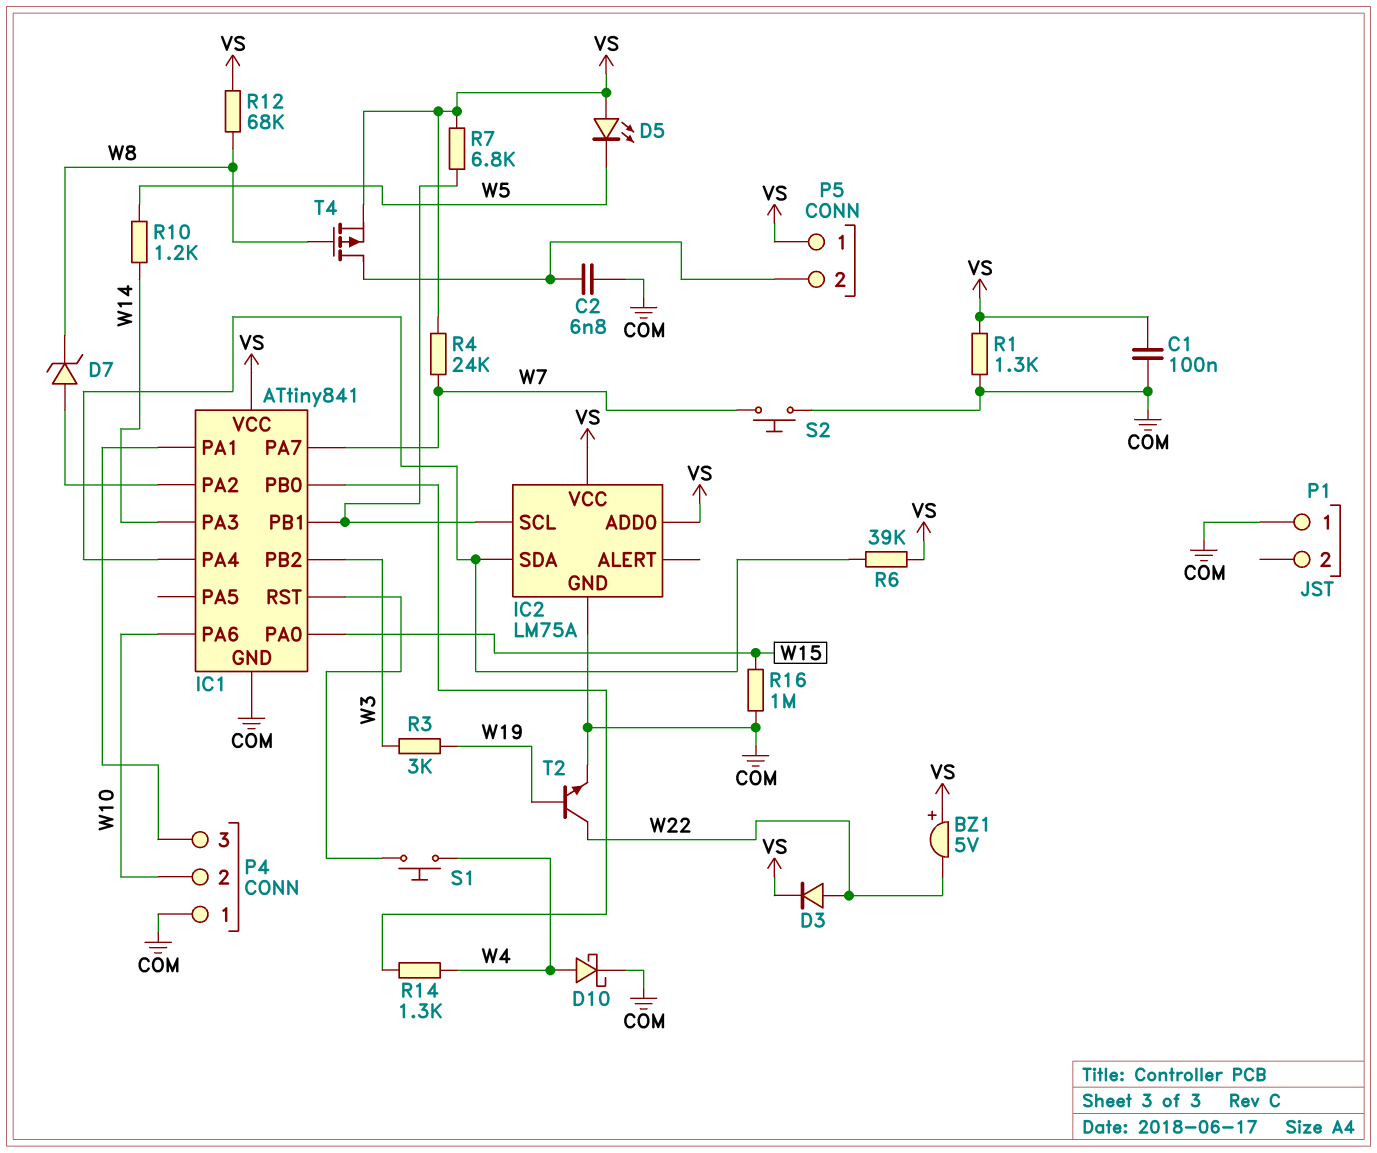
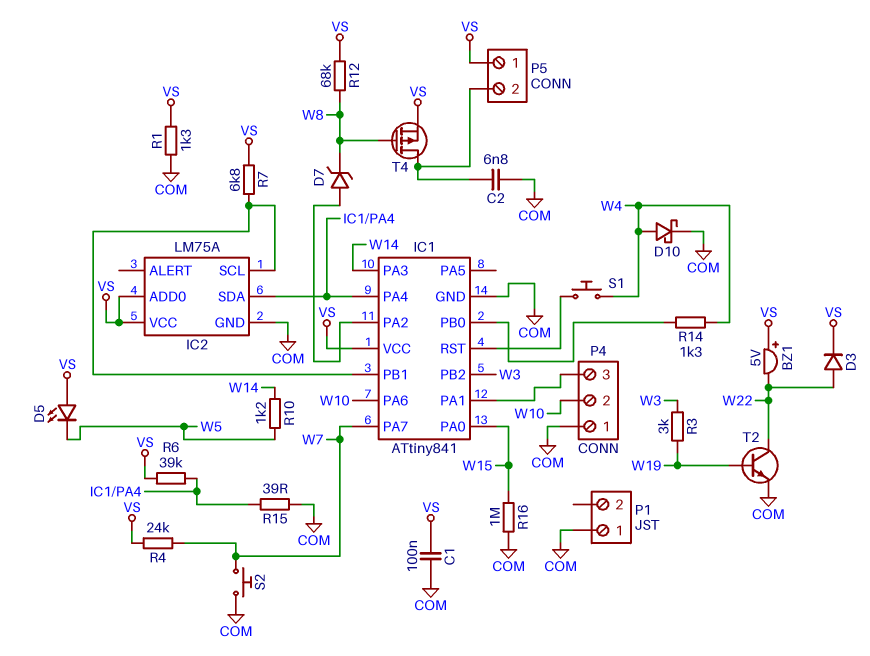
R15: none -> 39 (COM, IC1/PA4)

